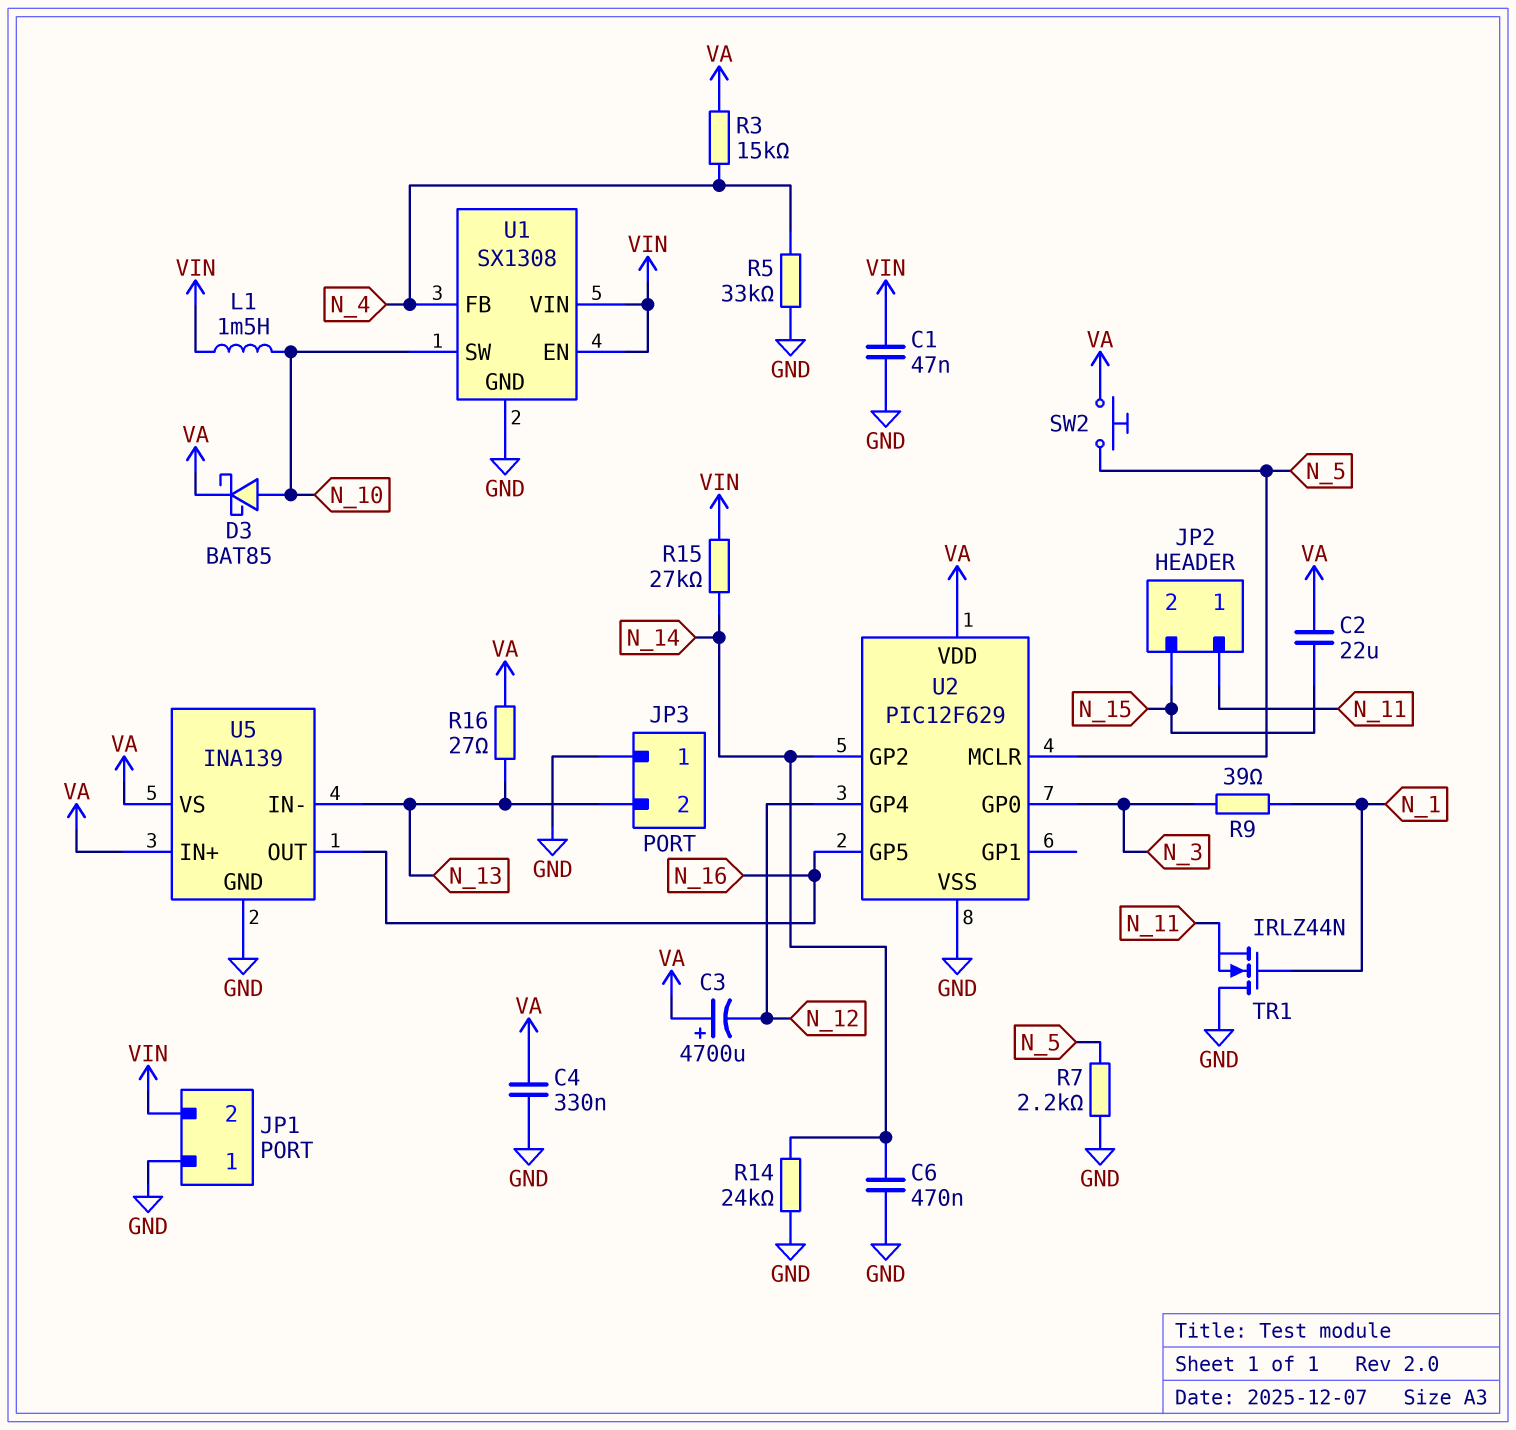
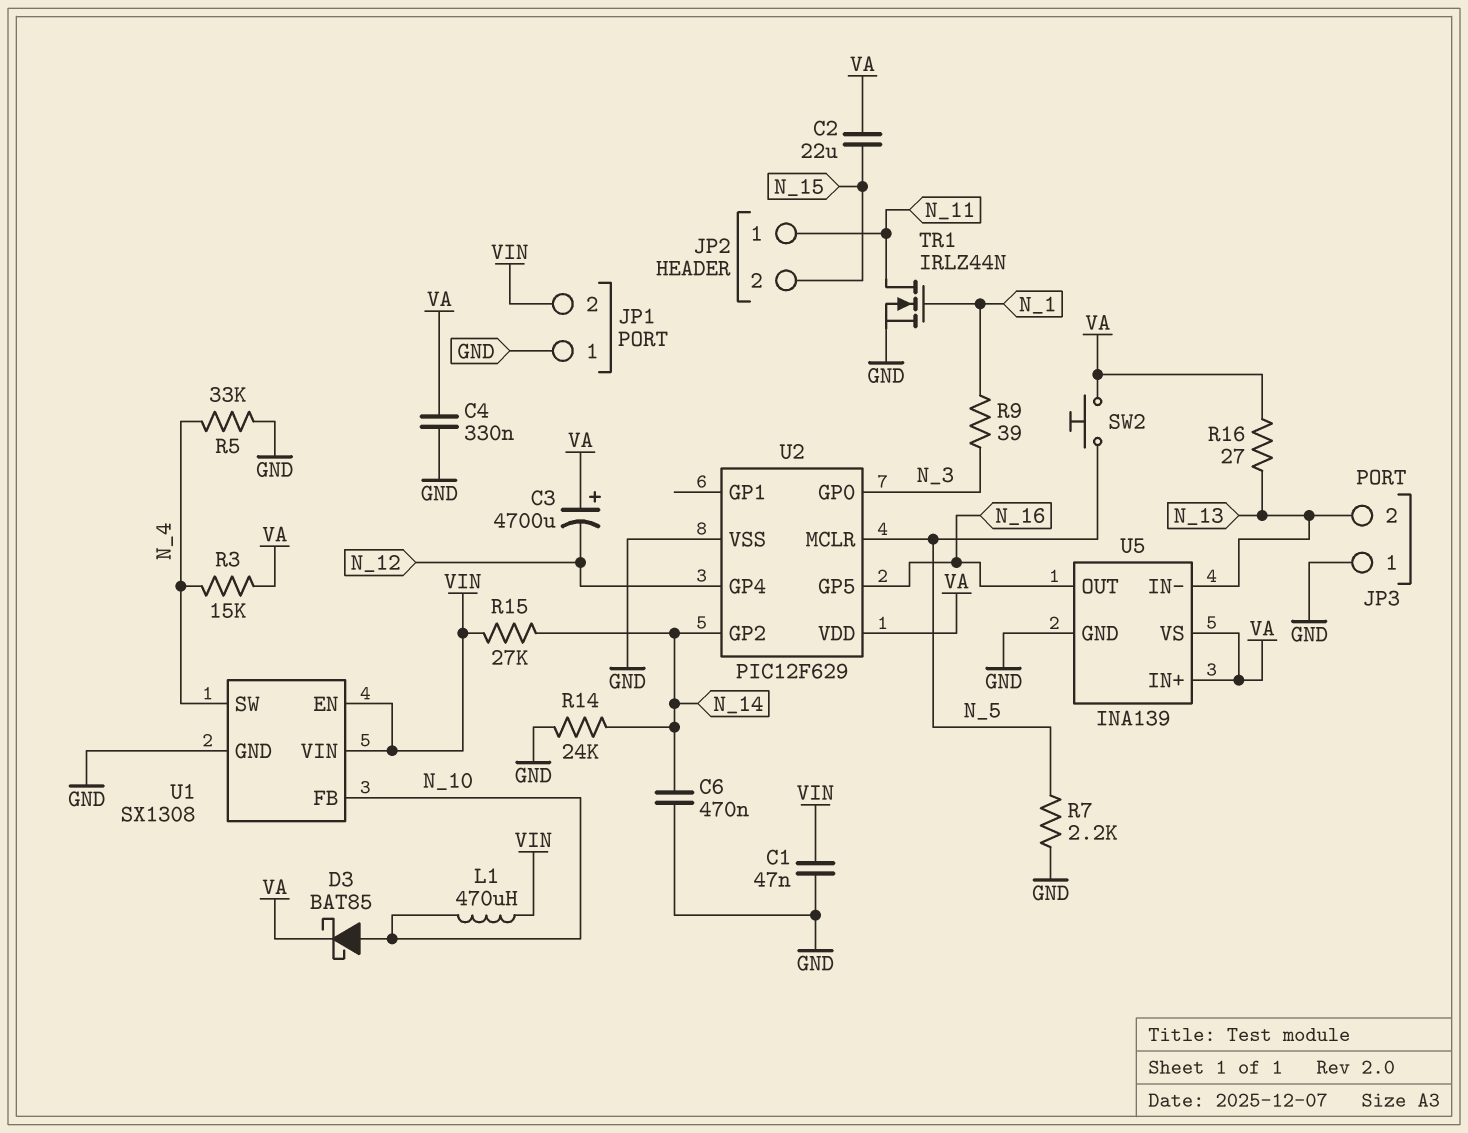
L1: 1.5mH (N_10, VIN) -> 470uH (N_10, VIN)
TR1: NMOS IRLZ44N (G N_1, D GND, S N_11) -> NMOS IRLZ44N (G N_1, D N_11, S GND)
U1 pin FB: N_4 -> N_10
U1 pin SW: N_10 -> N_4

